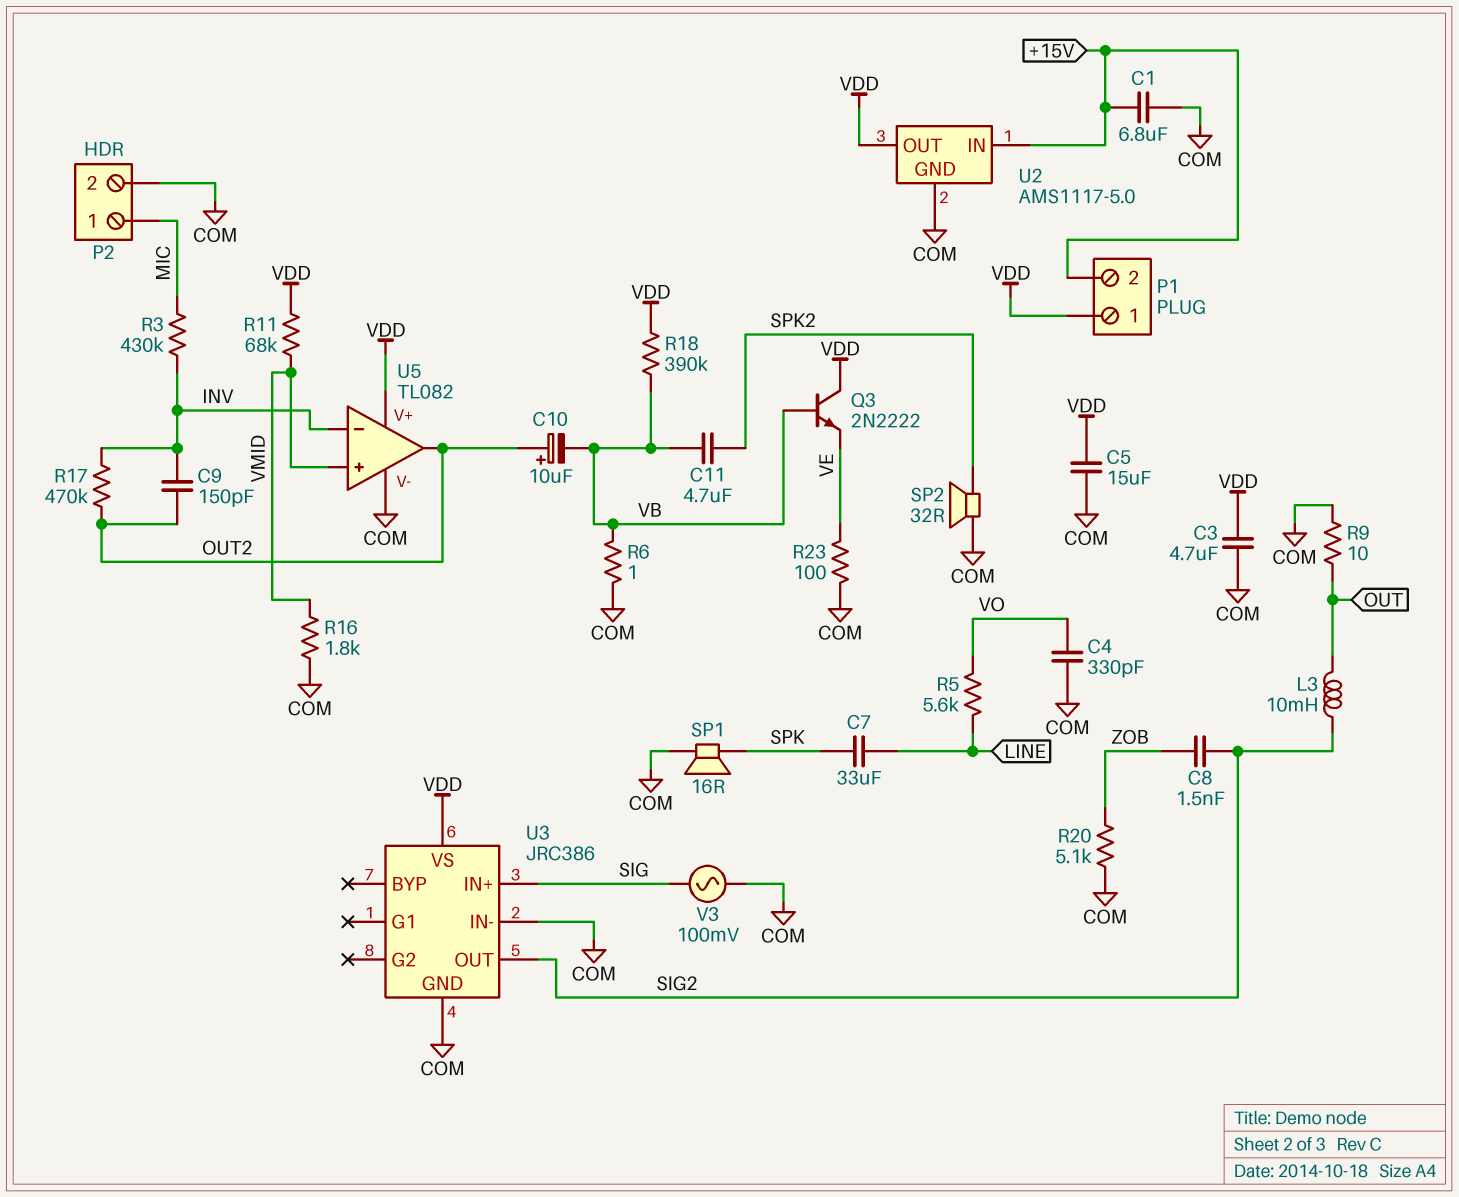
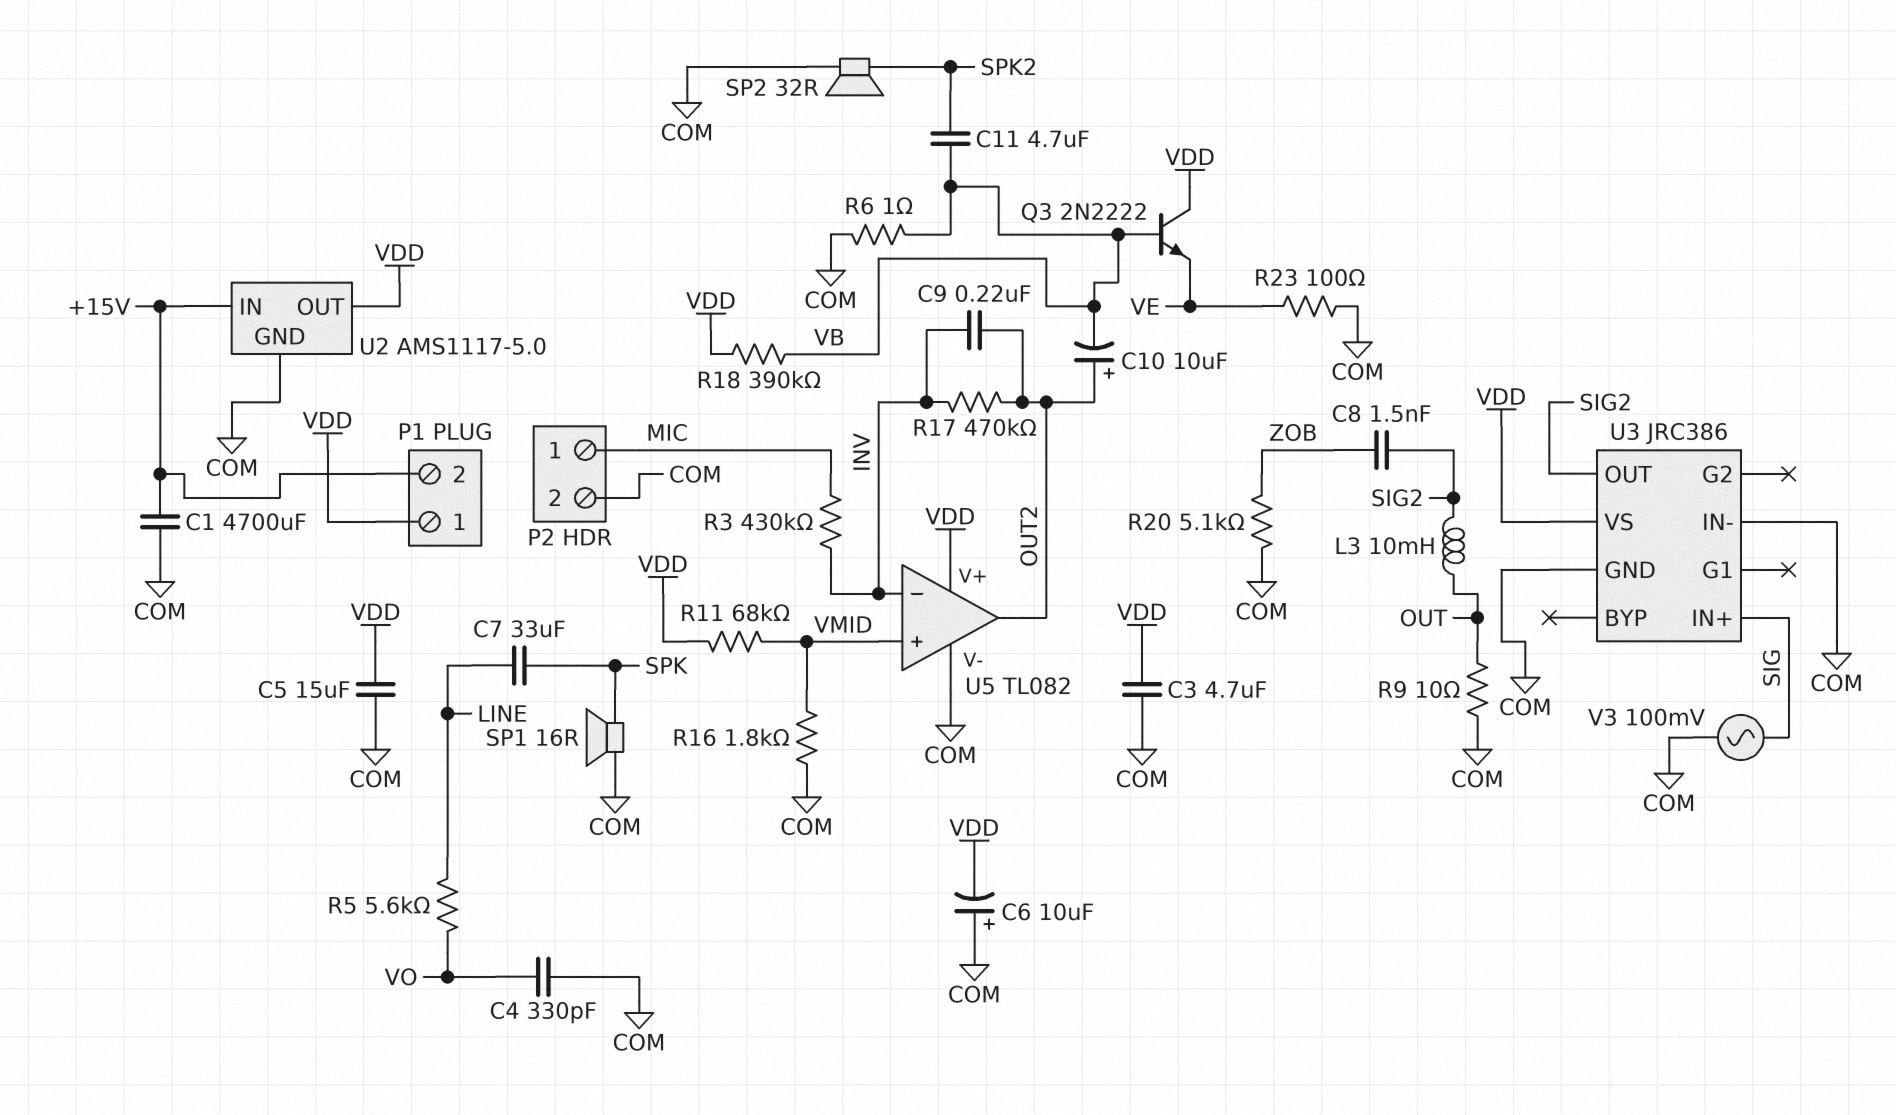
C1: 6.8uF (+15V, COM) -> 4700uF (+15V, COM)
C6: none -> 10uF (plus COM, minus VDD)
C9: 150pF (INV, OUT2) -> 220nF (INV, OUT2)

